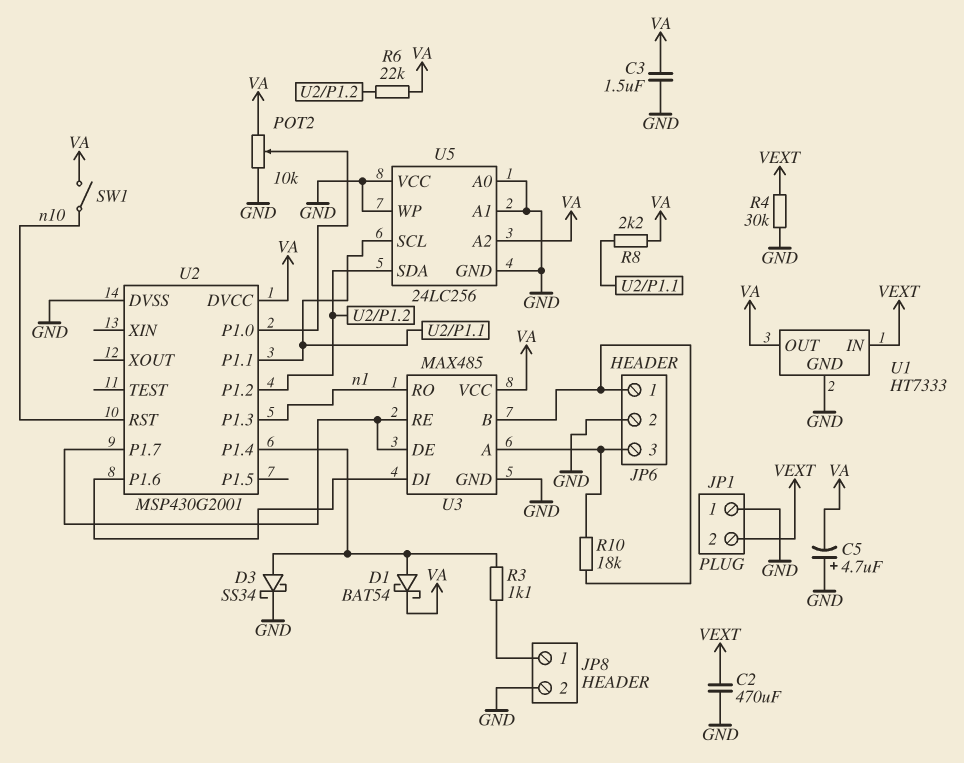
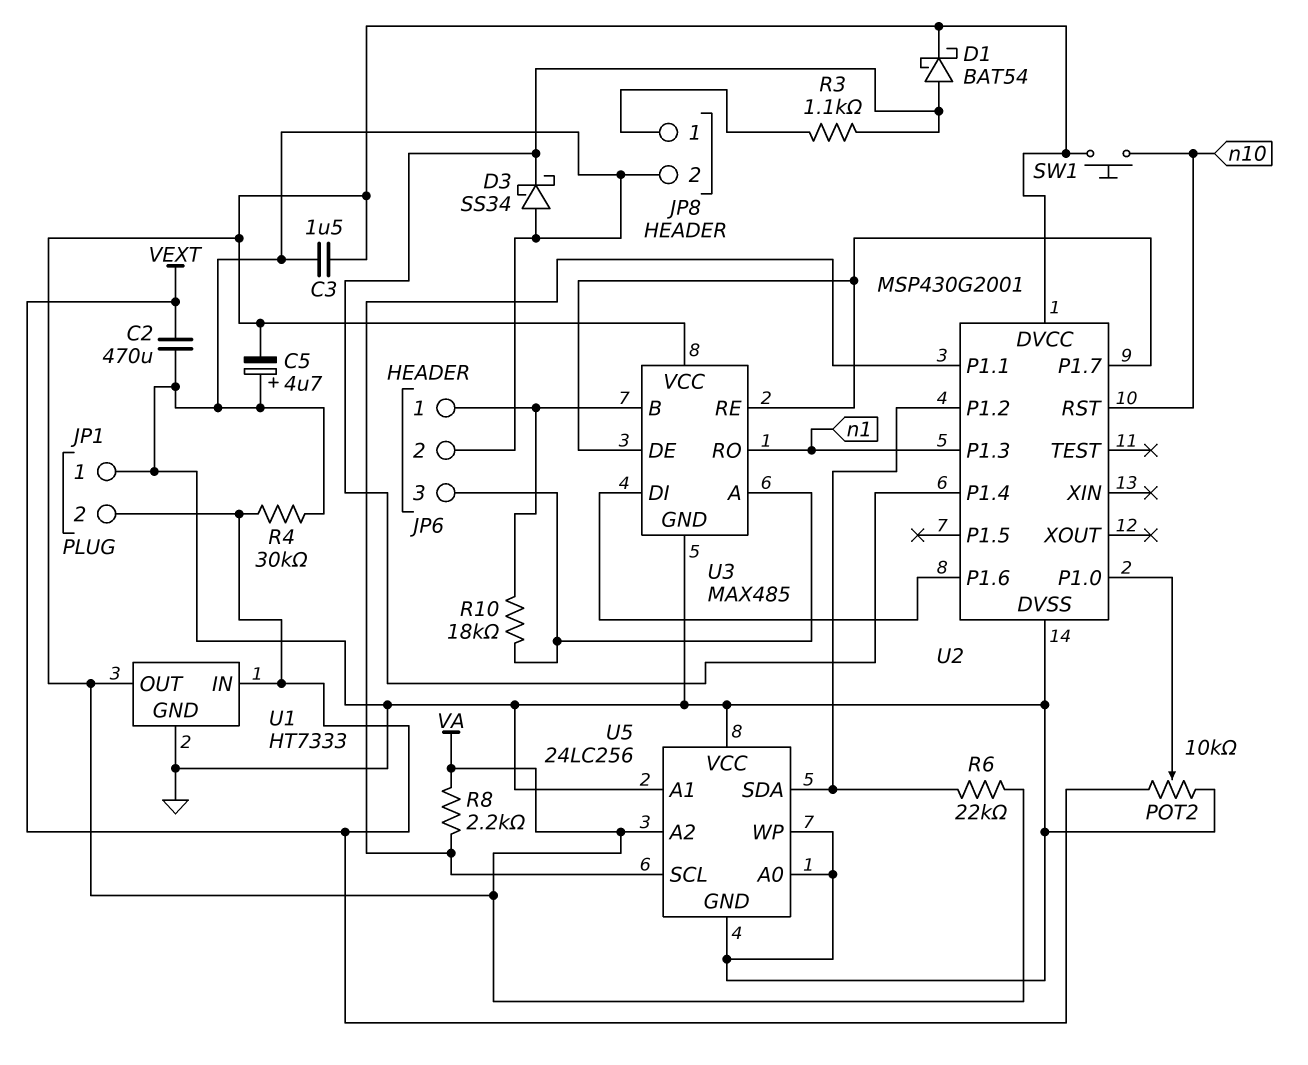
D3: schottky SS34 (A U2/P1.4, K GND) -> schottky SS34 (A GND, K U2/P1.4)
POT2: 10k (GND, VA, wiper U2/P1.0) -> 10k (GND, VEXT, wiper U2/P1.0)
SW1: switch (VA, n10) -> button (VA, n10)

